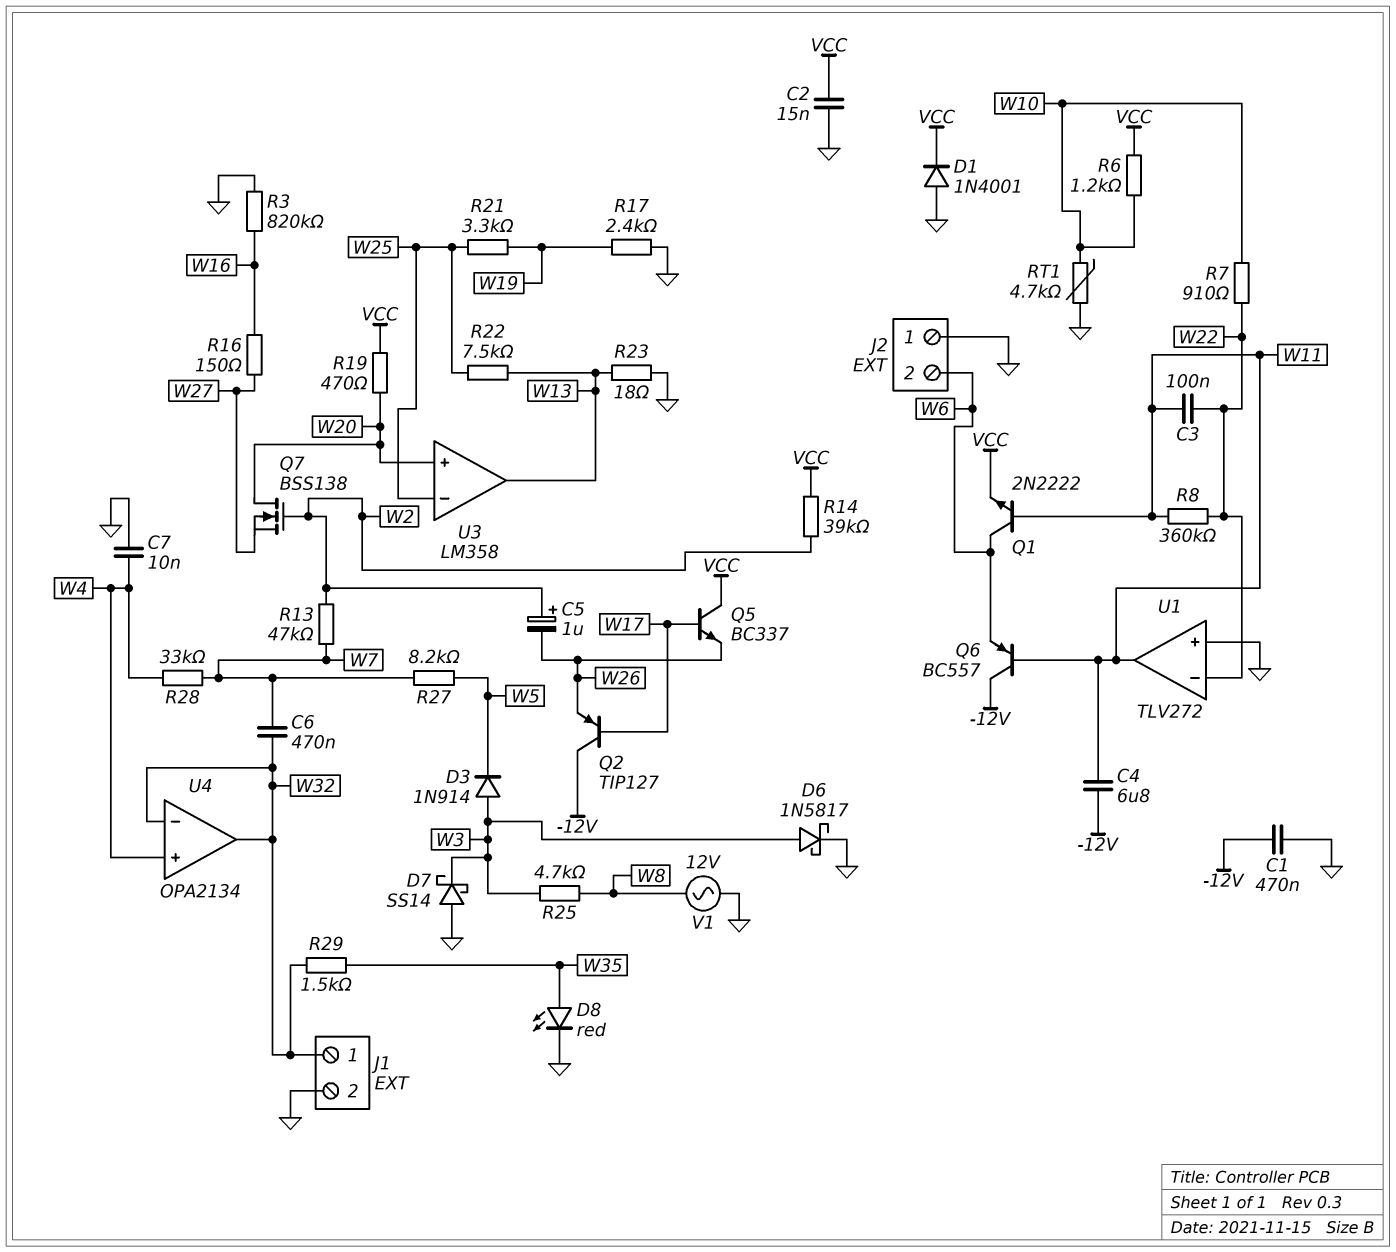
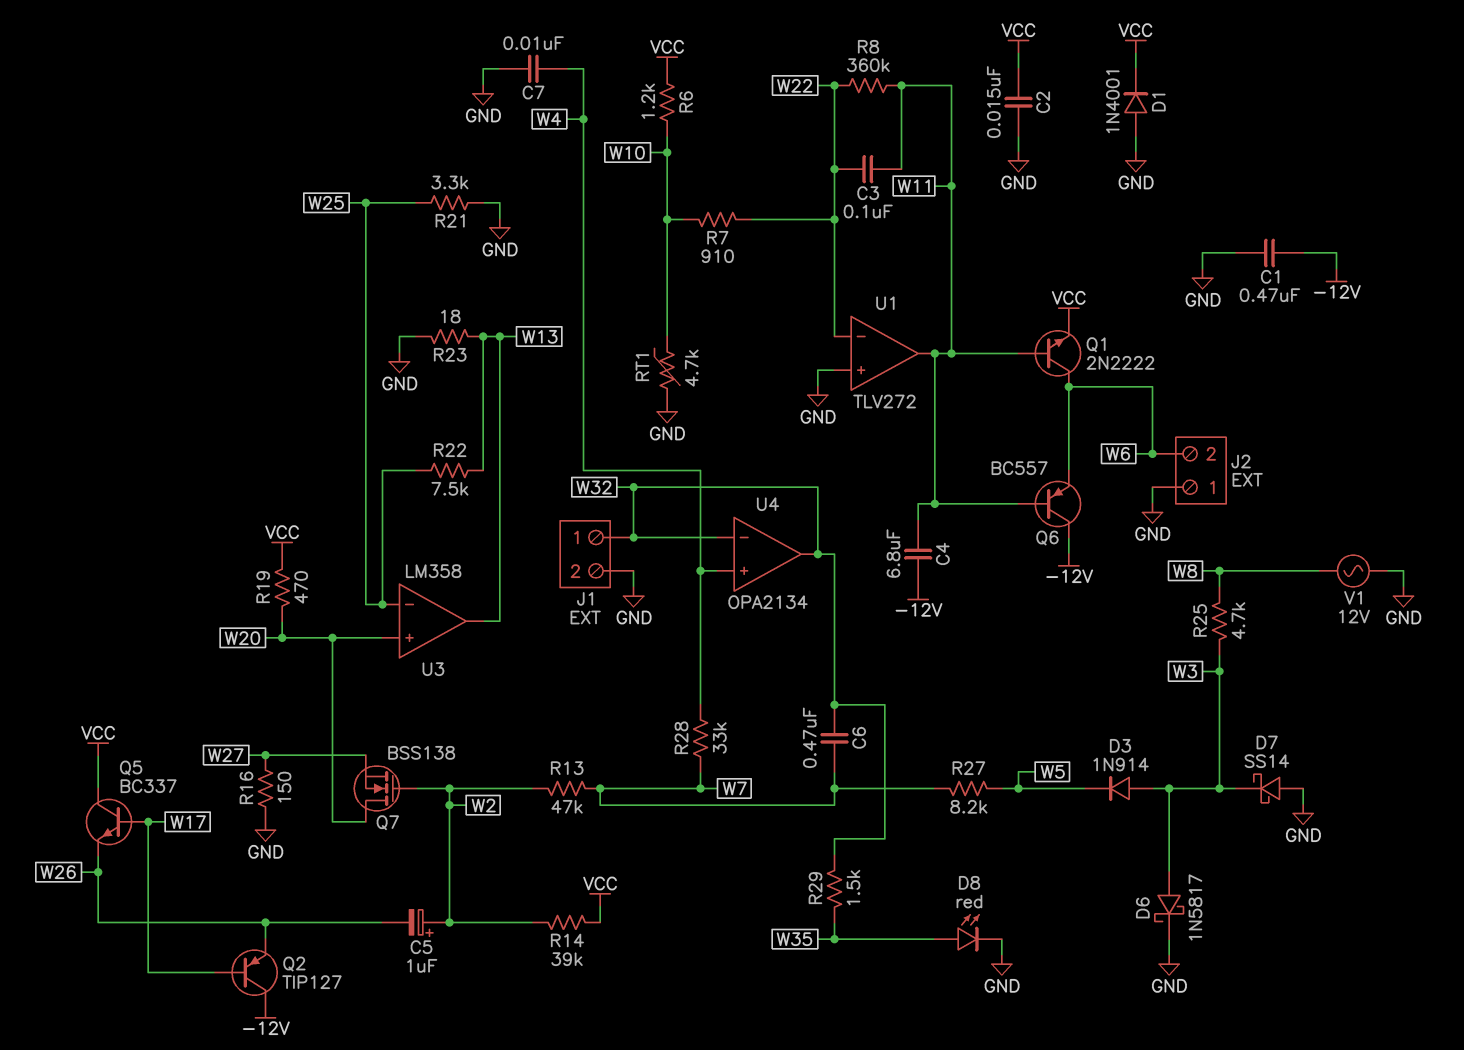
R3: 820k (GND, W16) -> none
R16: 150 (W16, W27) -> 150 (GND, W27)
R17: 2.4k (GND, W19) -> none
R21: 3.3k (W19, W25) -> 3.3k (GND, W25)

